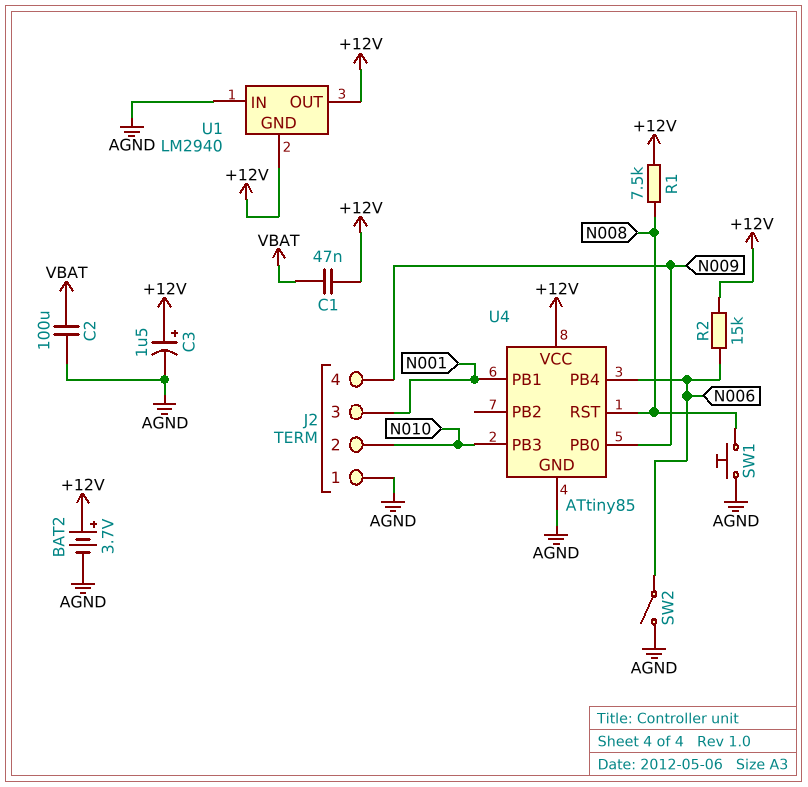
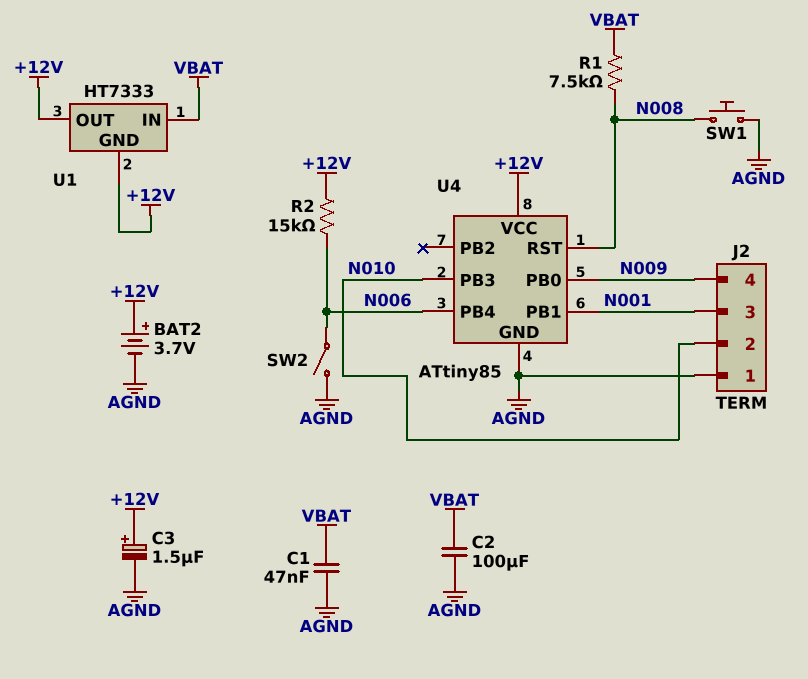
C1: 47nF (+12V, VBAT) -> 47nF (AGND, VBAT)
R1: 7.5k (+12V, N008) -> 7.5k (N008, VBAT)
U1: LM2940 -> HT7333
U1 pin IN: AGND -> VBAT

